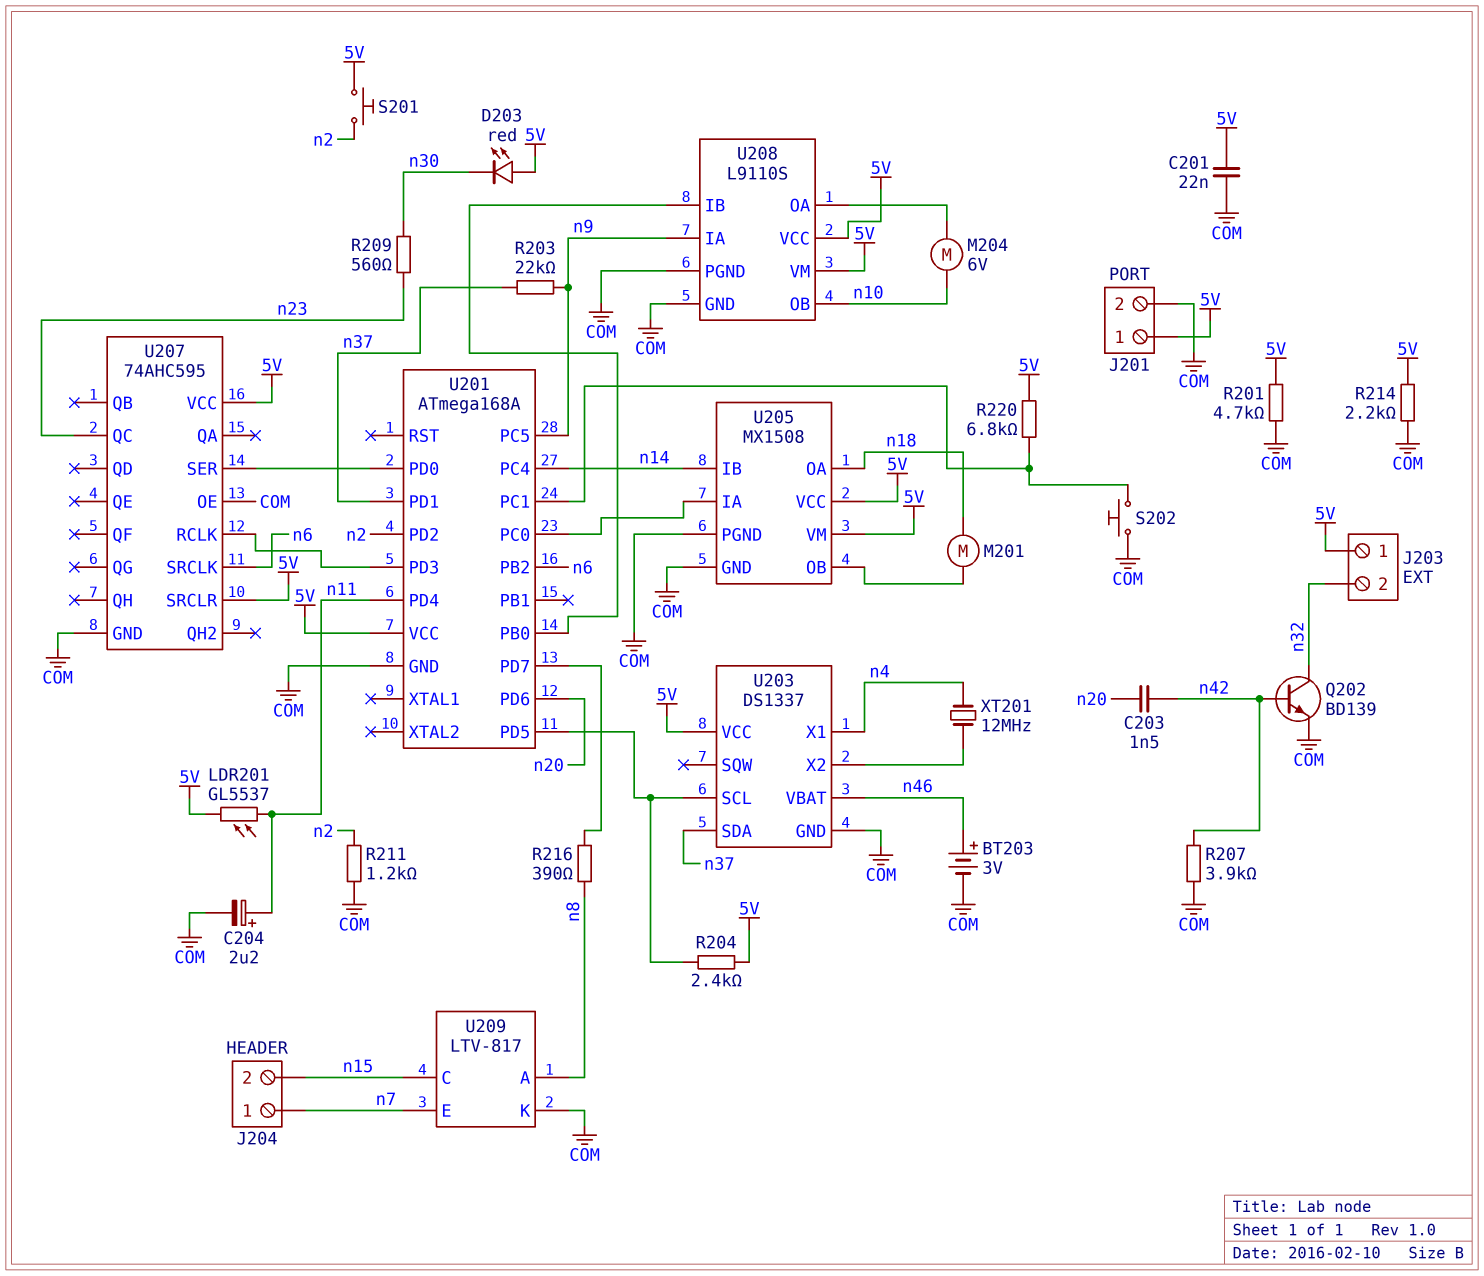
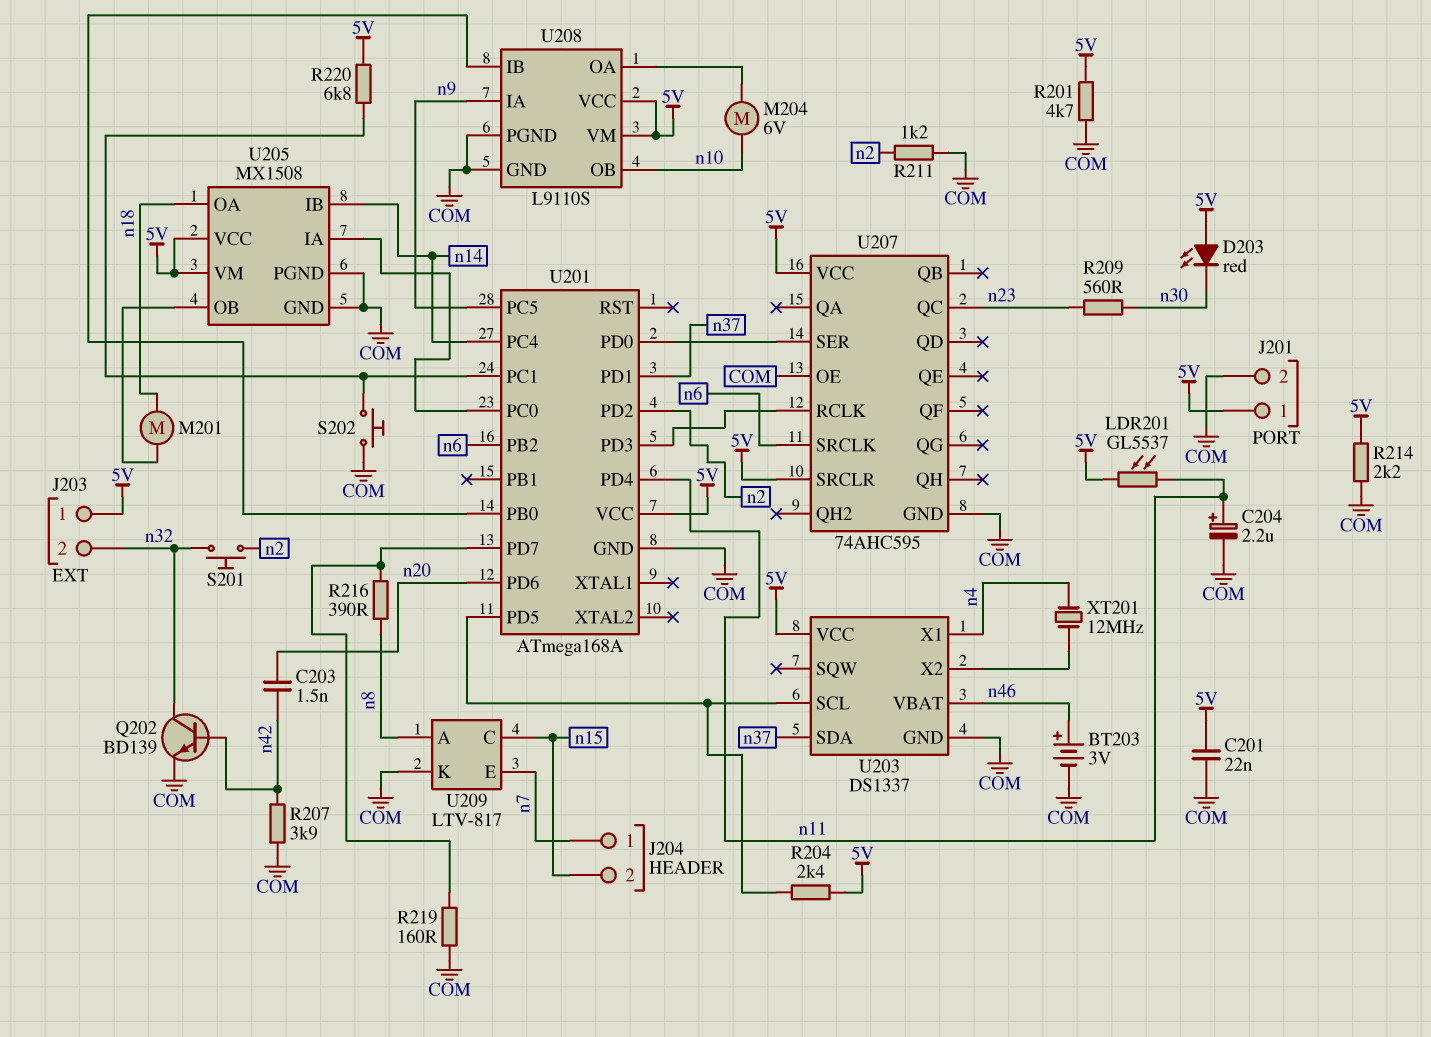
R203: 22k (n9, n37) -> none
R219: none -> 160 (COM, U201/PD7)
S201: button (5V, n2) -> button (n2, n32)

